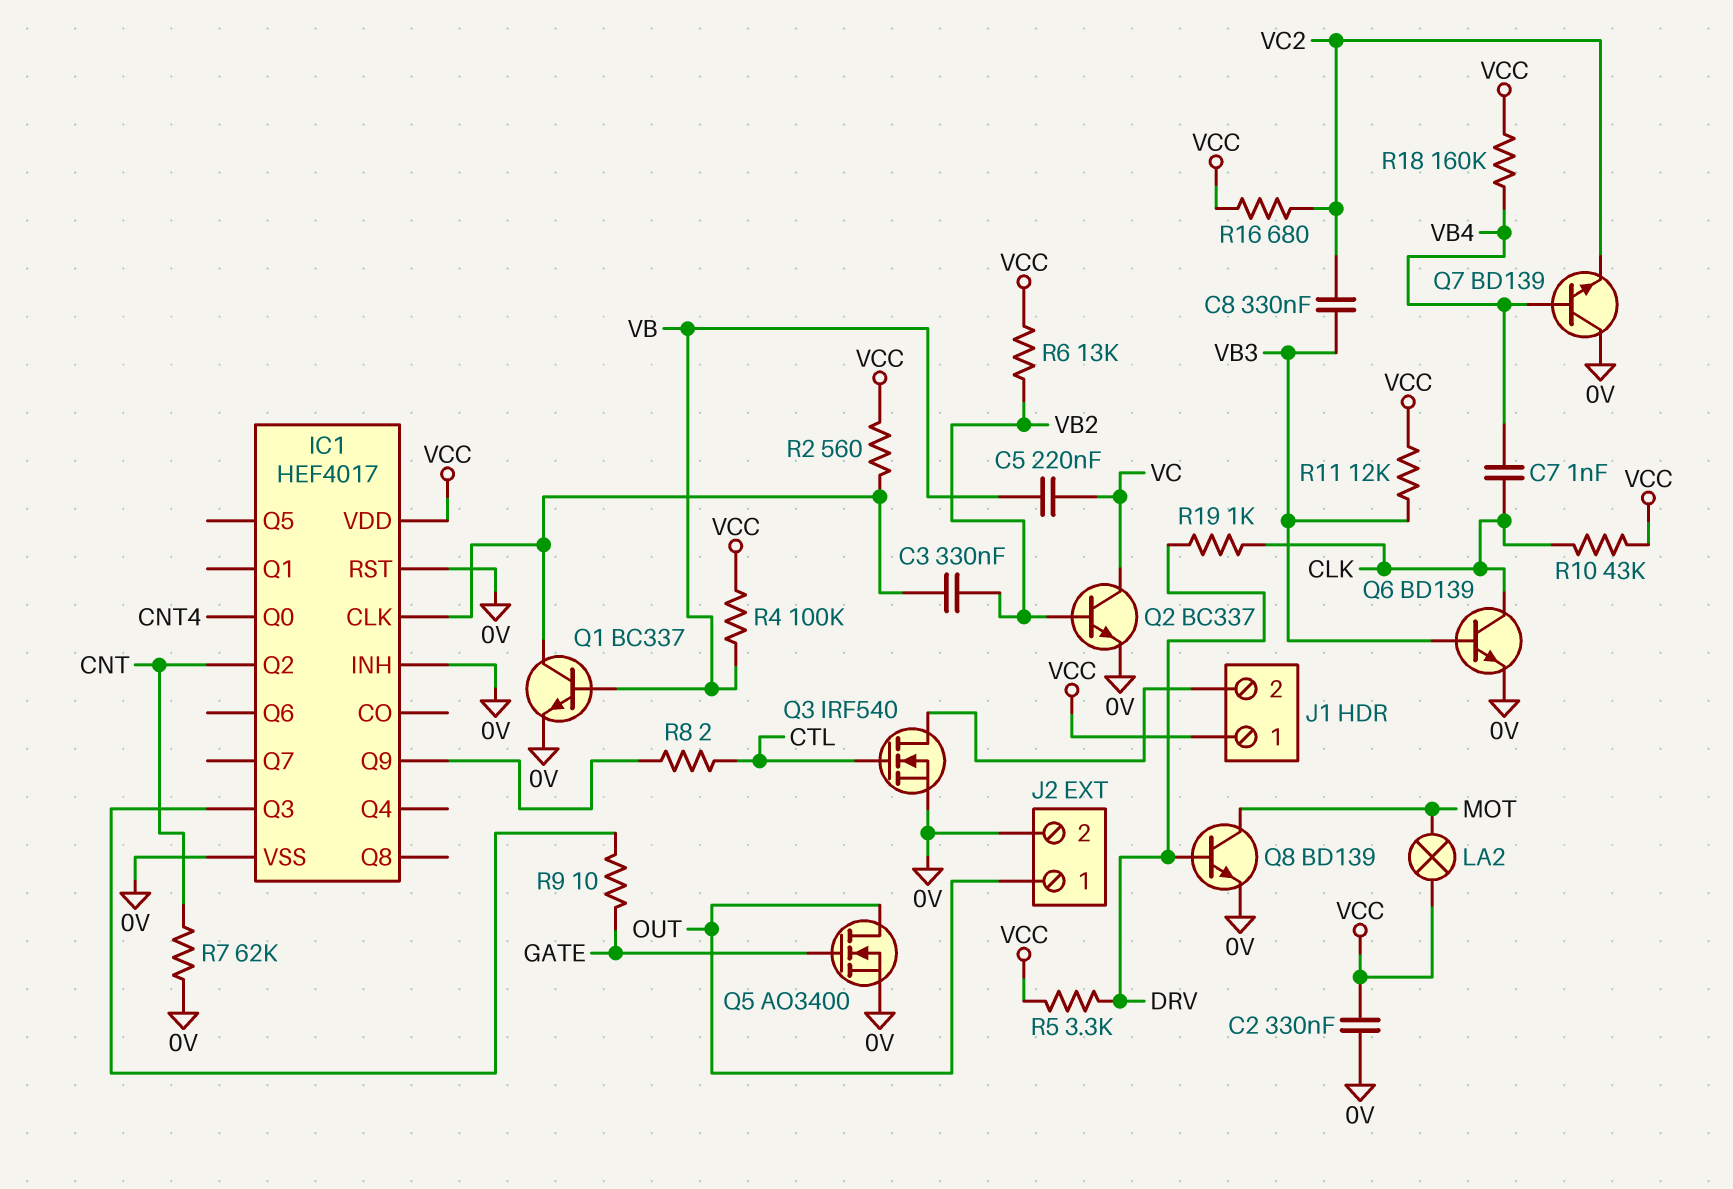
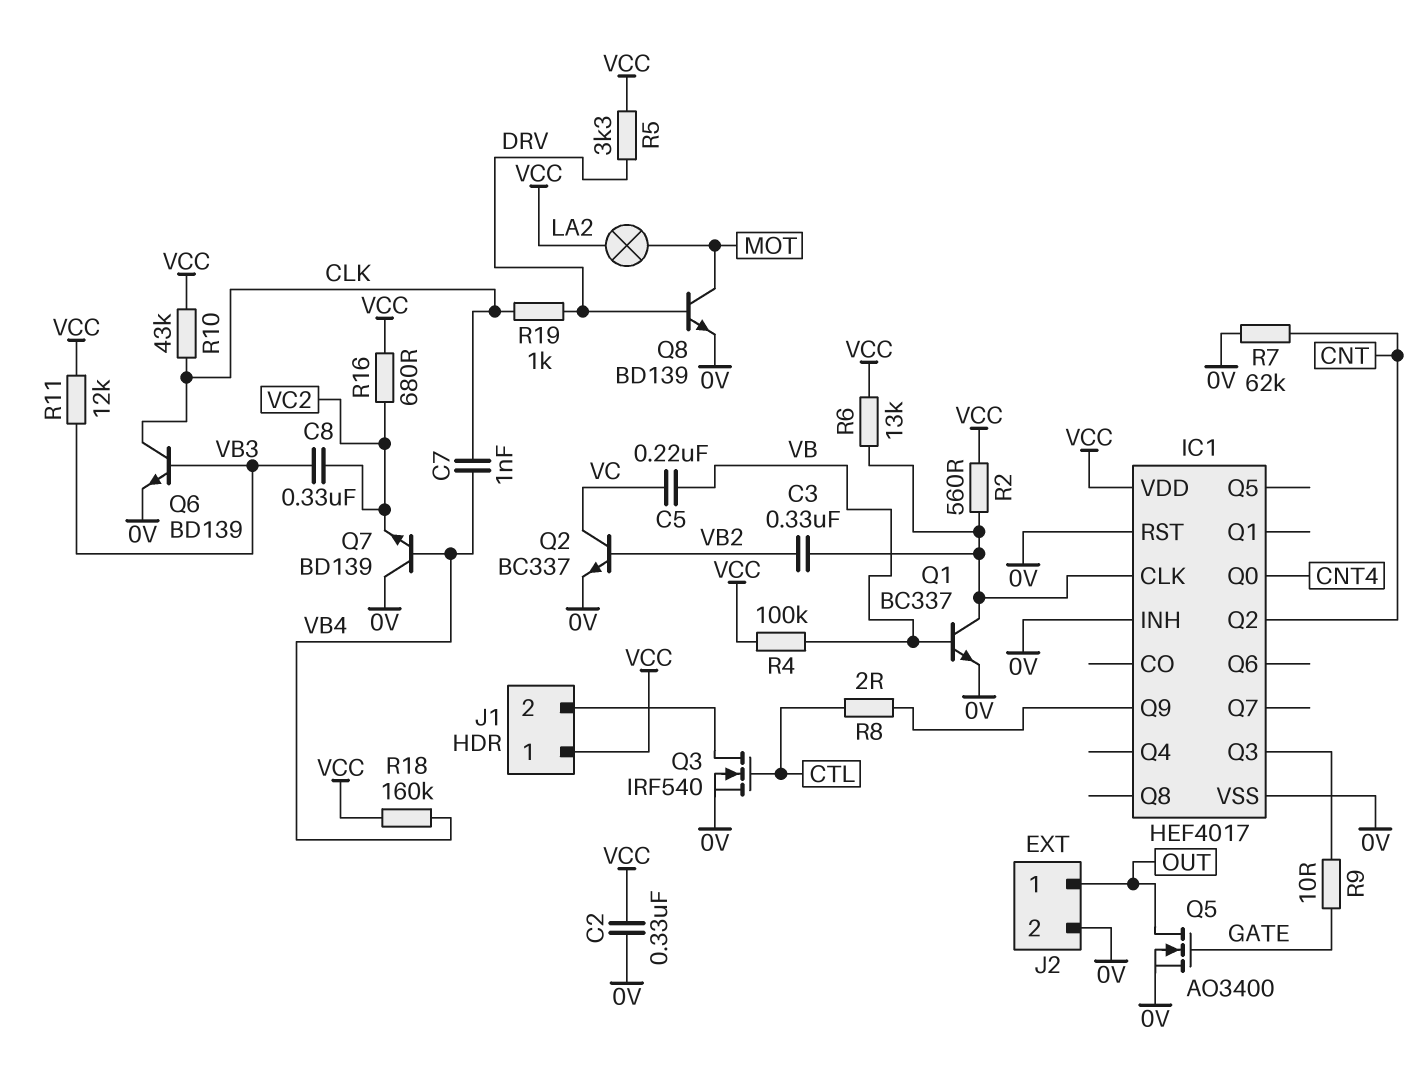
R6: 13k (VB2, VCC) -> 13k (IC1/CLK, VCC)

